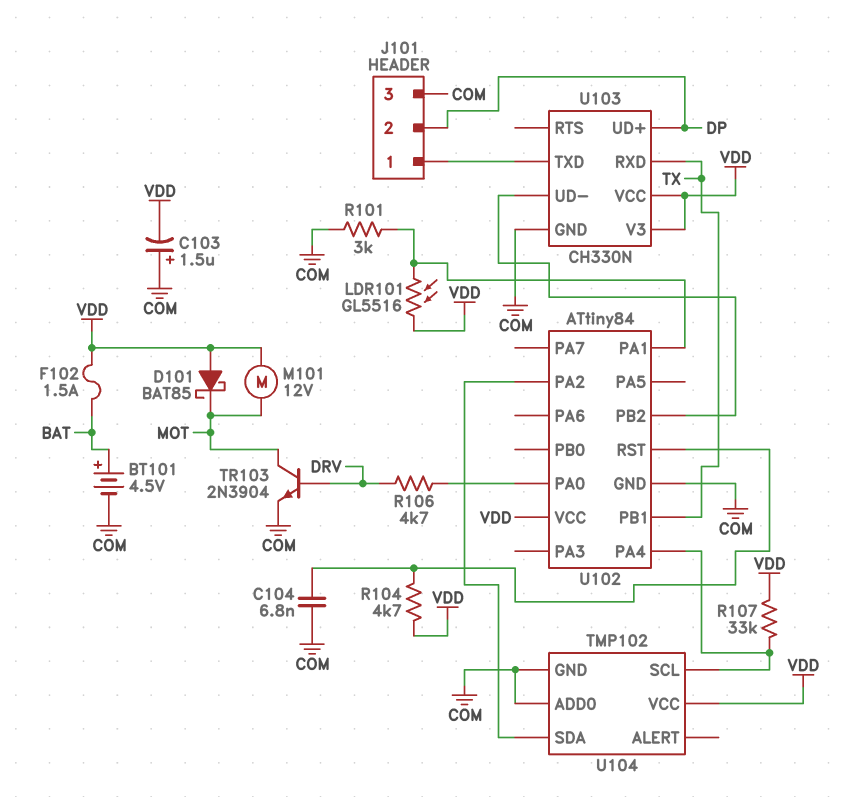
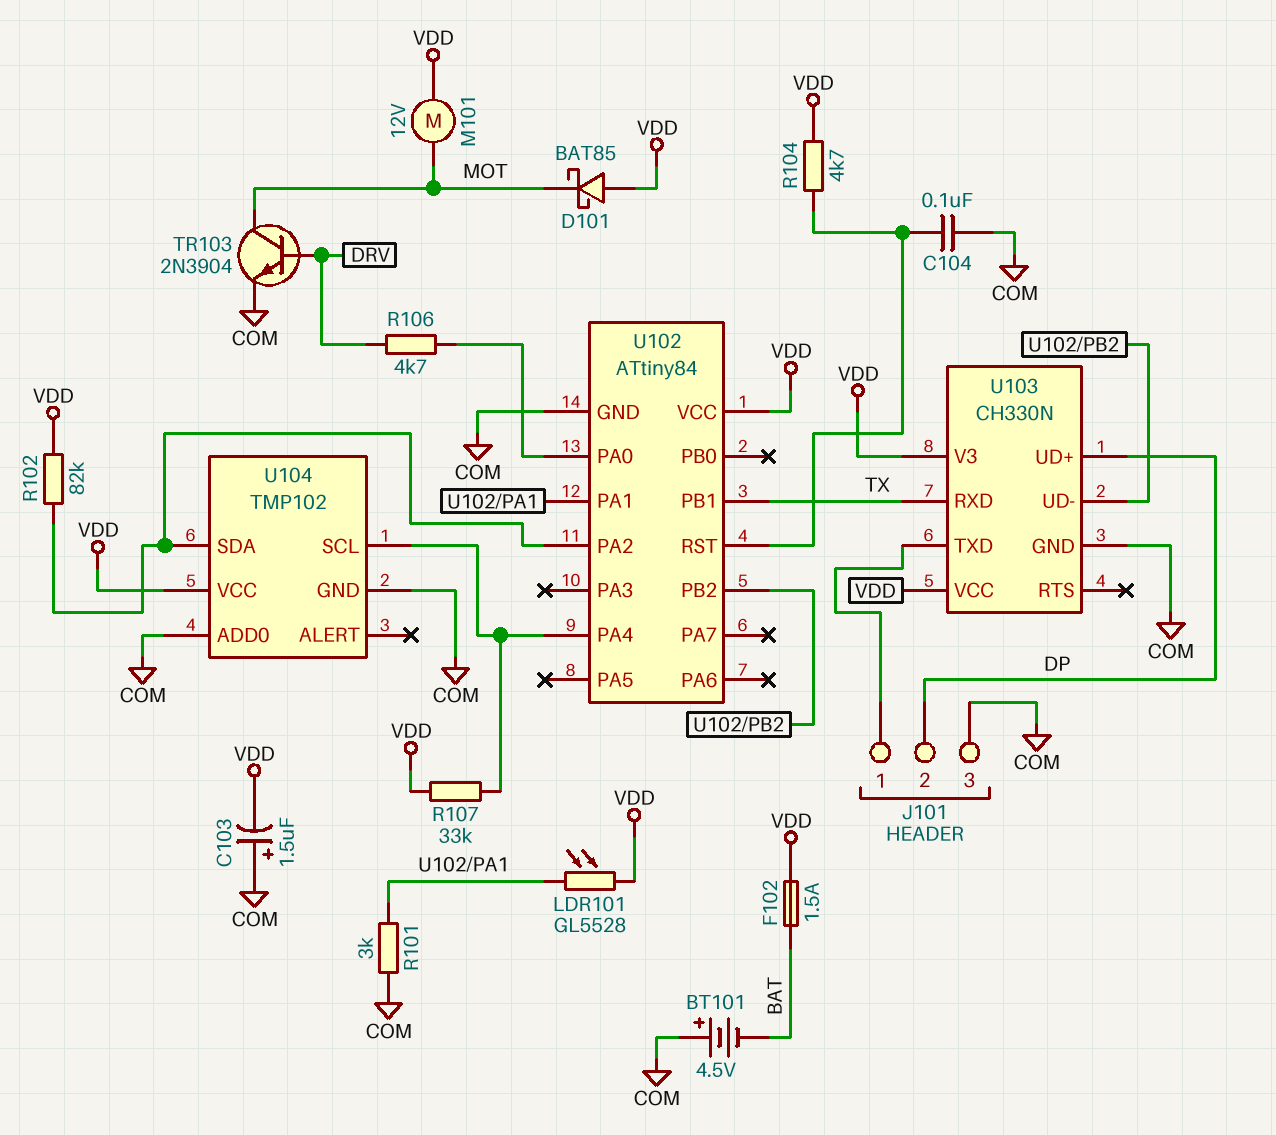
BT101: 4.5V (plus BAT, minus COM) -> 4.5V (plus COM, minus BAT)
C104: 6.8nF (COM, U102/RST) -> 100nF (COM, U102/RST)
LDR101: GL5516 (U102/PA1, VDD) -> GL5528 (U102/PA1, VDD)
R102: none -> 82k (U102/PA2, VDD)

